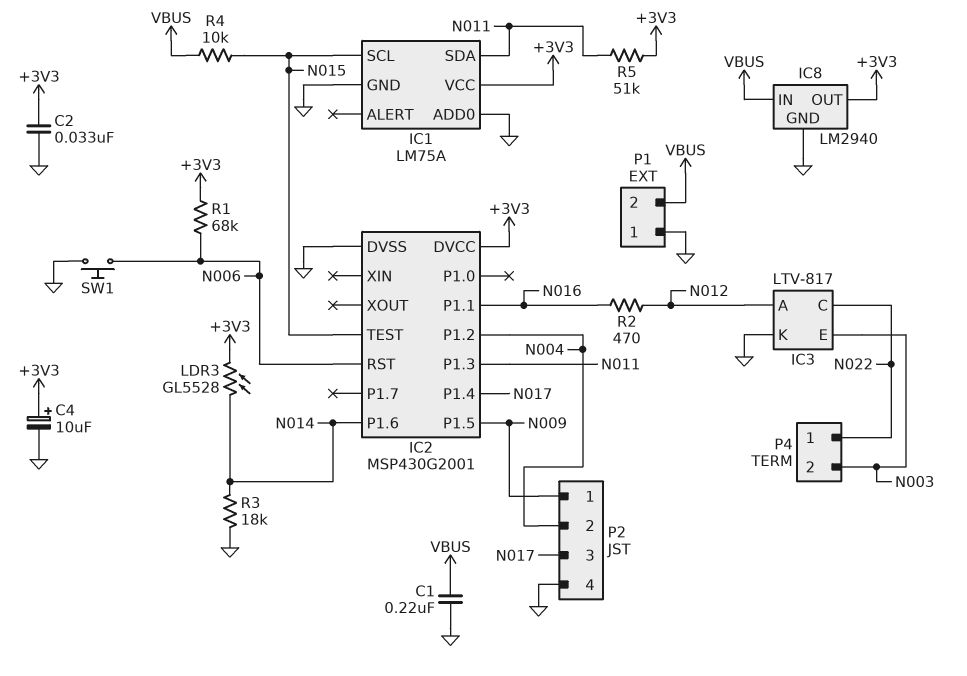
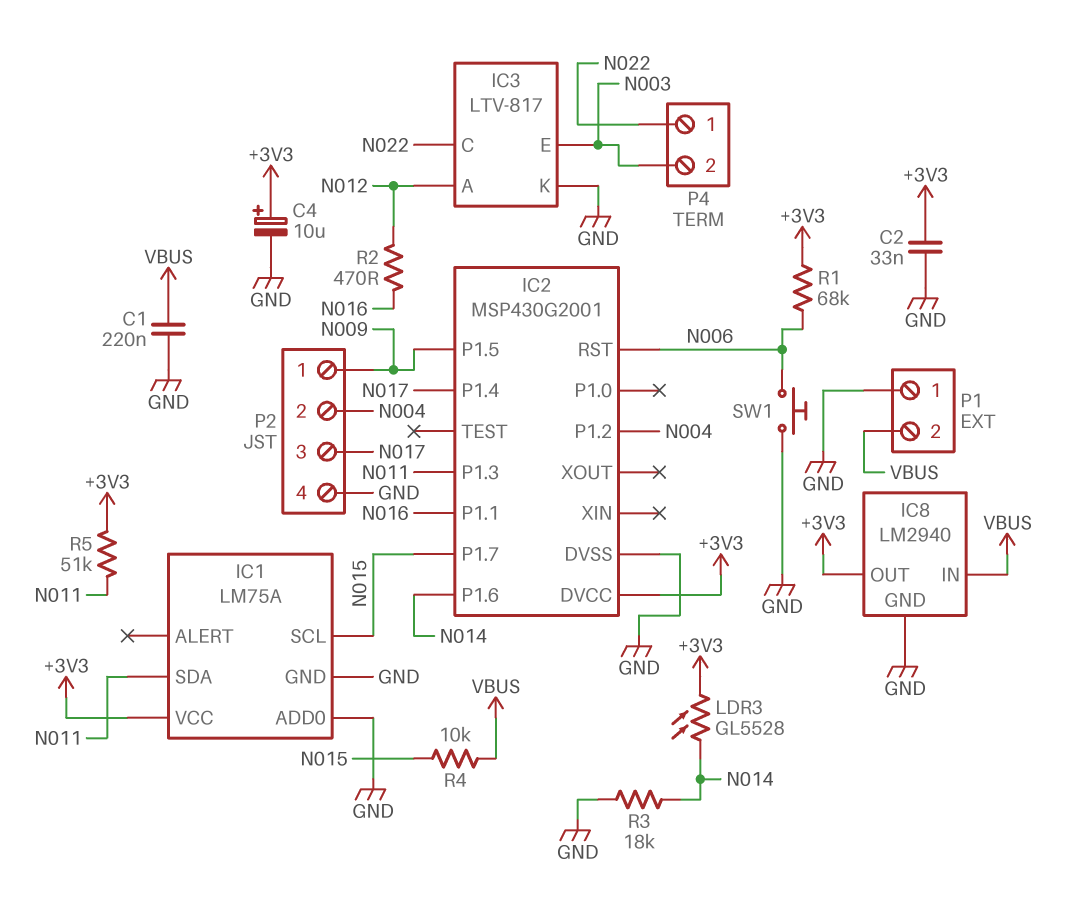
IC2 pin P1.7: none -> N015
IC2 pin TEST: N015 -> none

